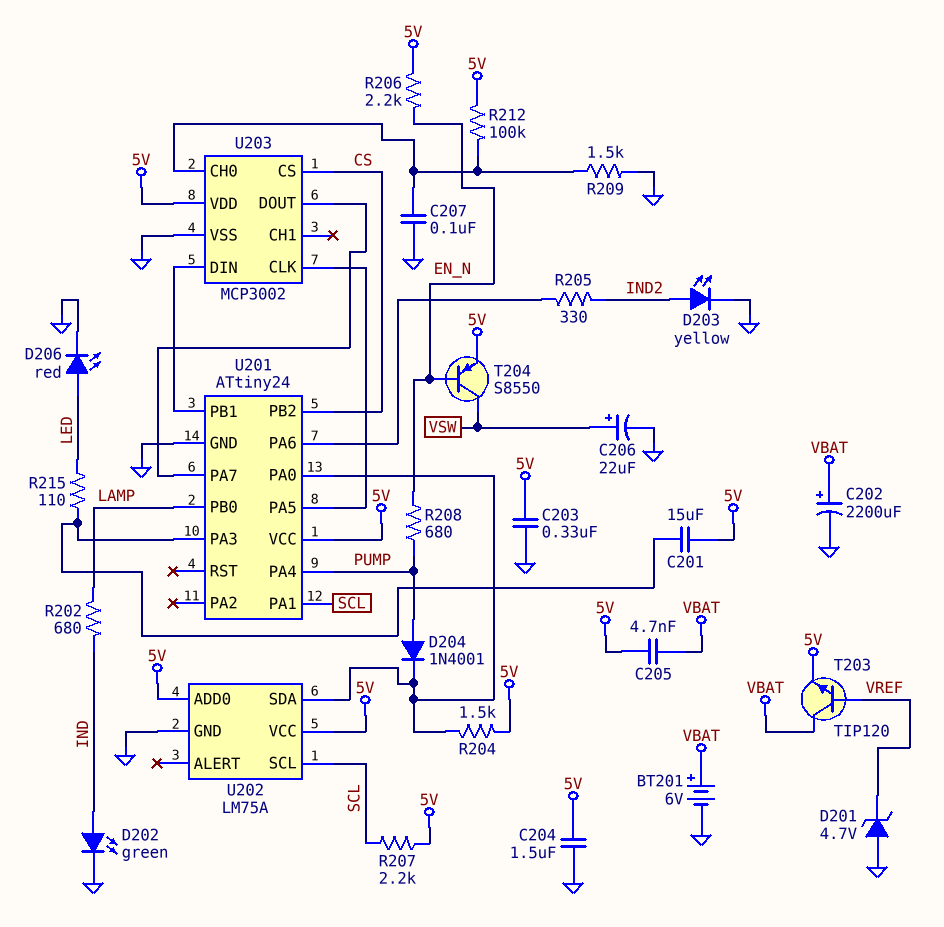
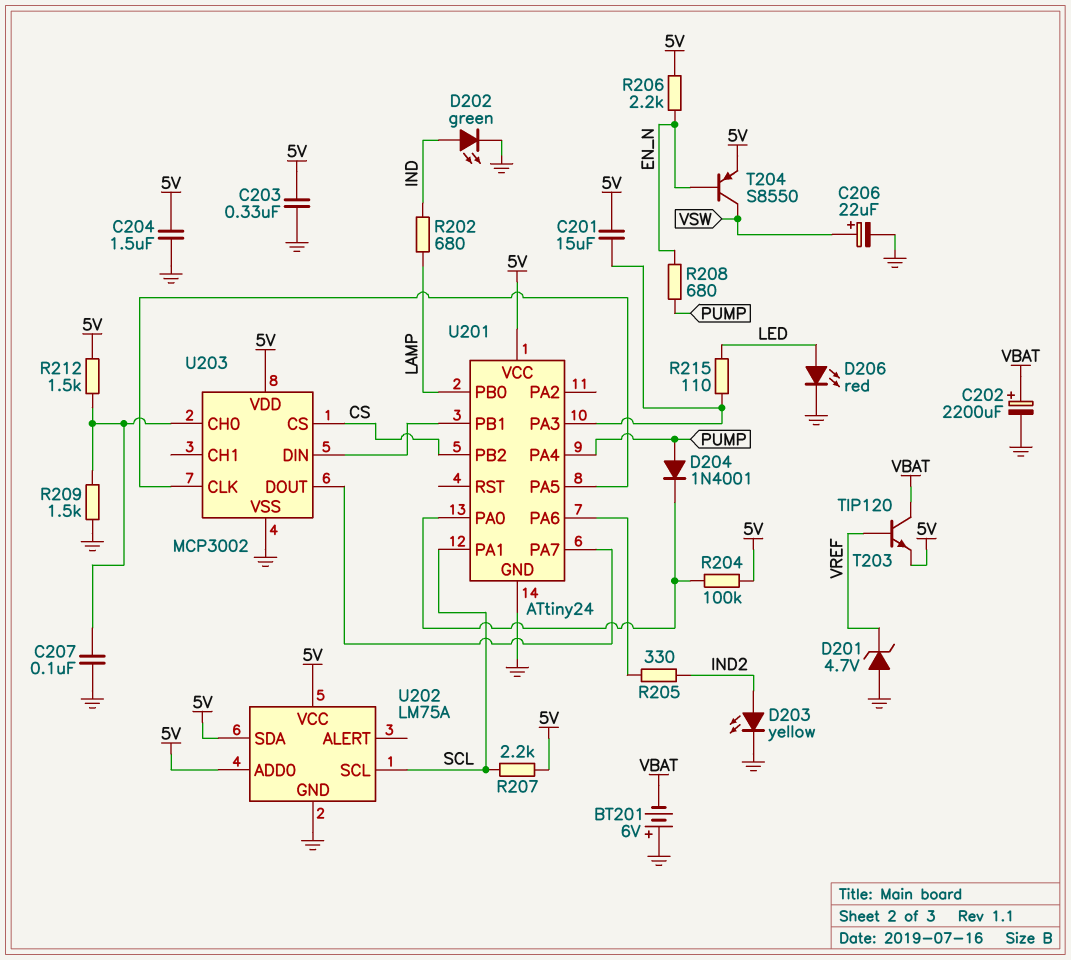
BT201: 6V (plus VBAT, minus GND) -> 6V (plus GND, minus VBAT)
C205: 4.7nF (5V, VBAT) -> none
R204: 1.5k (5V, U201/PA0) -> 100k (5V, U201/PA0)
R212: 100k (5V, U203/CH0) -> 1.5k (5V, U203/CH0)
U202 pin SDA: U201/PA0 -> 5V

